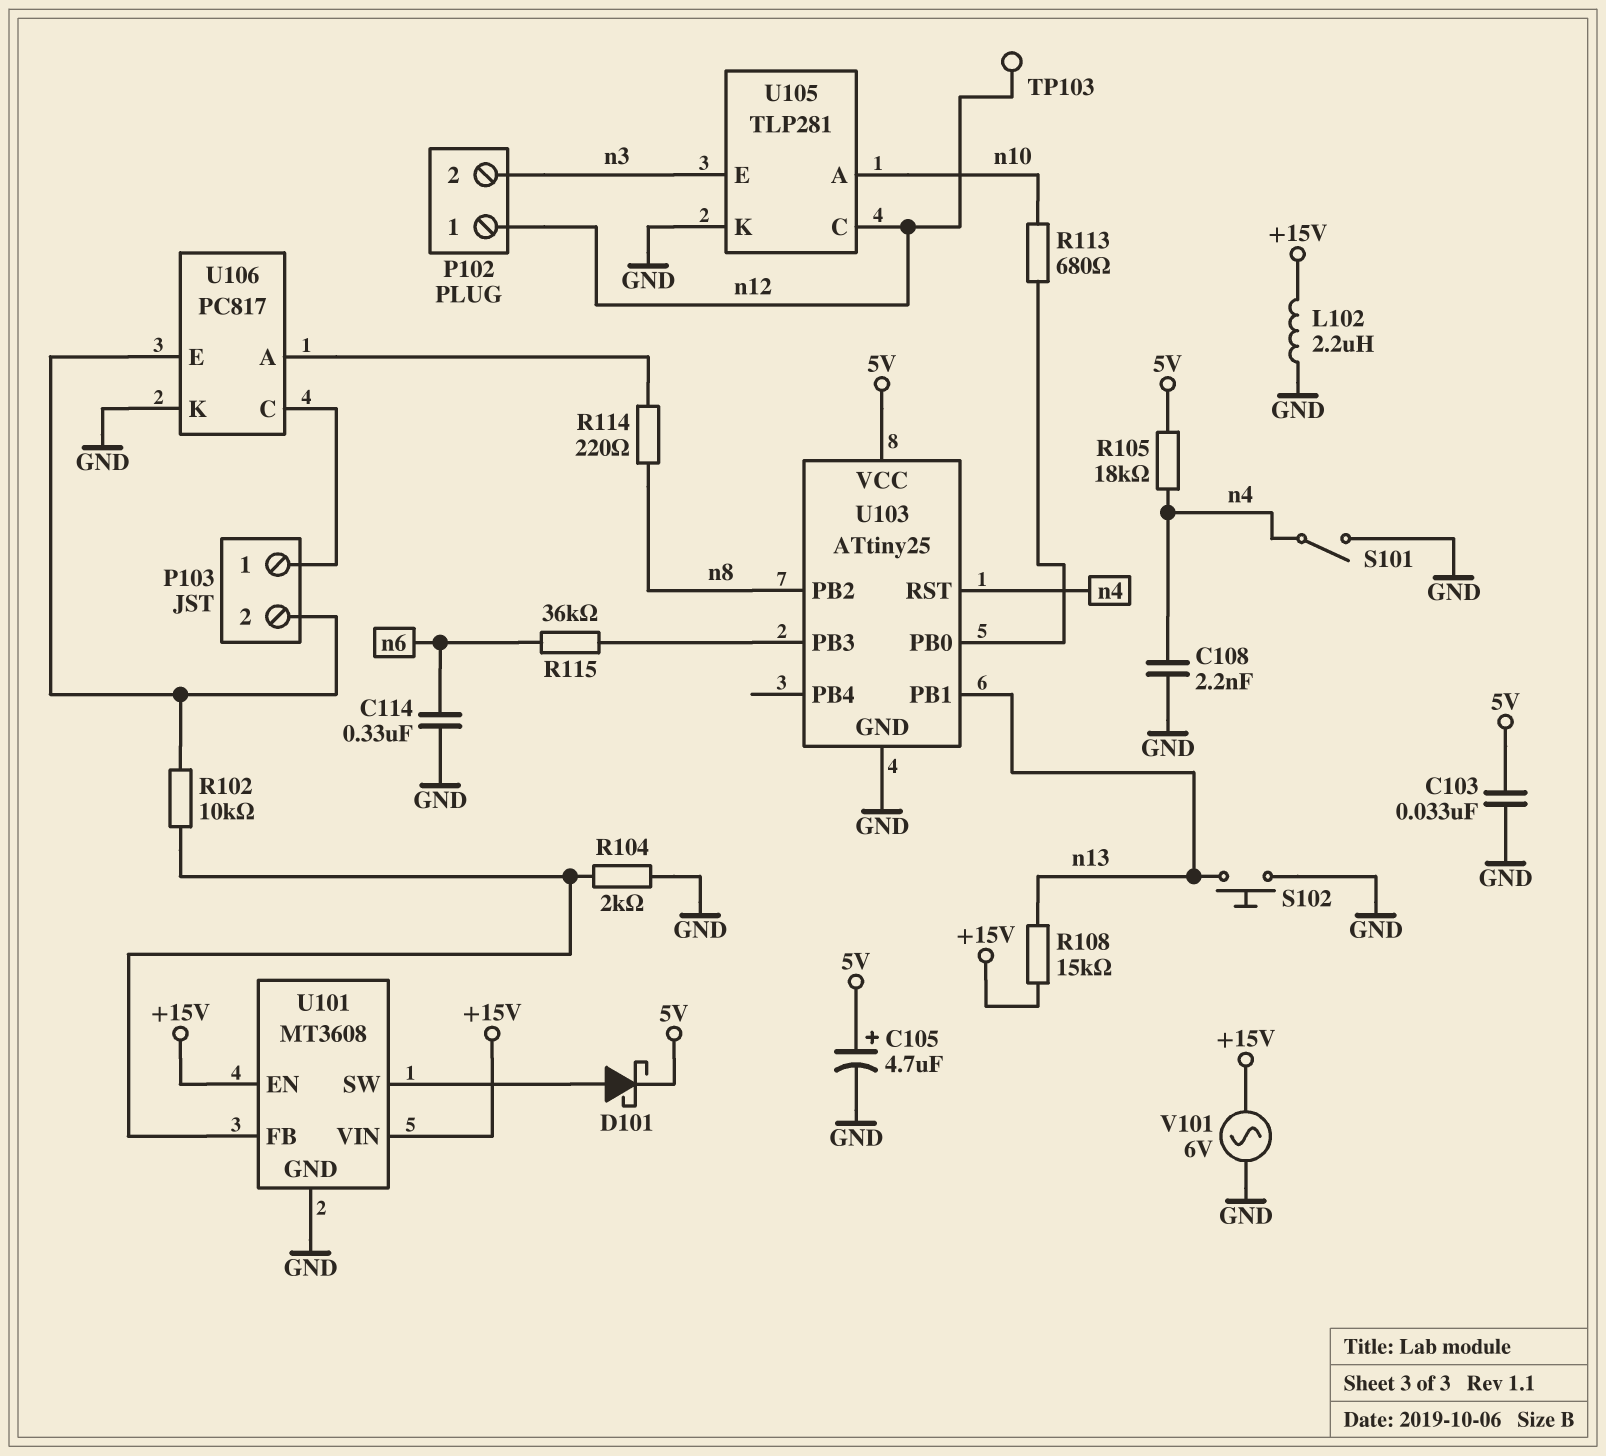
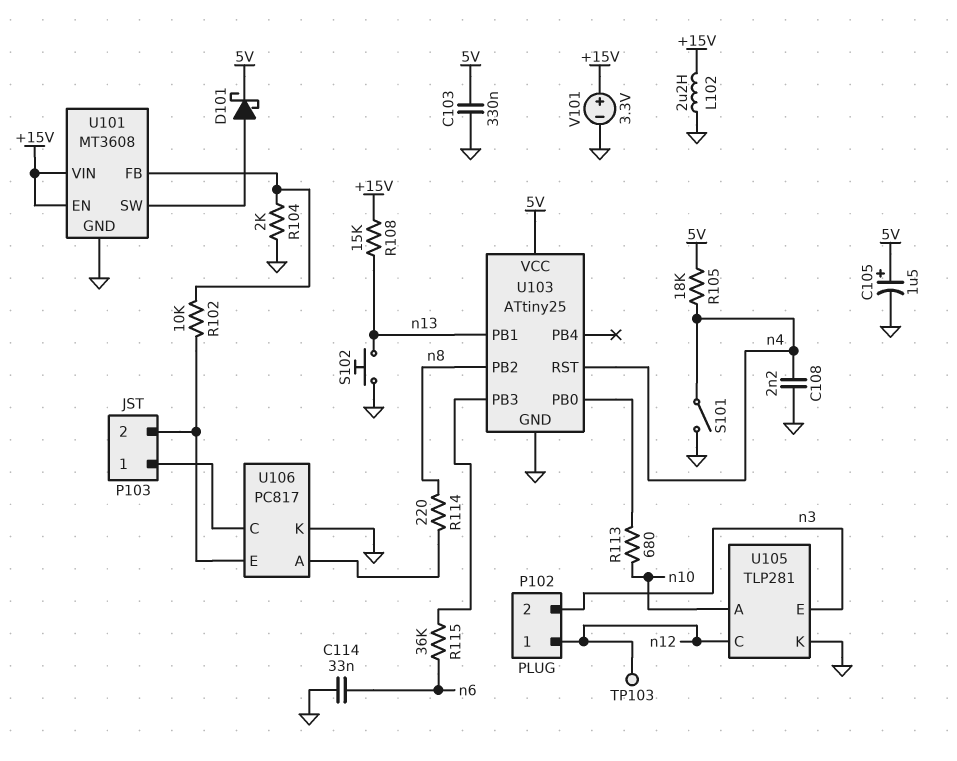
C103: 33nF (5V, GND) -> 330nF (5V, GND)
C105: 4.7uF (plus 5V, minus GND) -> 1.5uF (plus 5V, minus GND)
C114: 330nF (GND, n6) -> 33nF (GND, n6)
V101: AC 6V (+15V, GND) -> 3.3V (plus +15V, minus GND)

